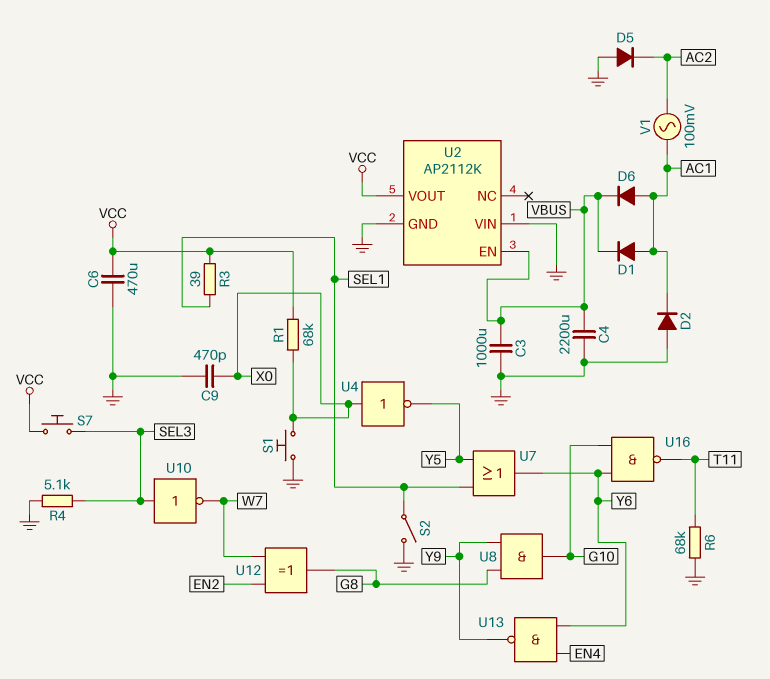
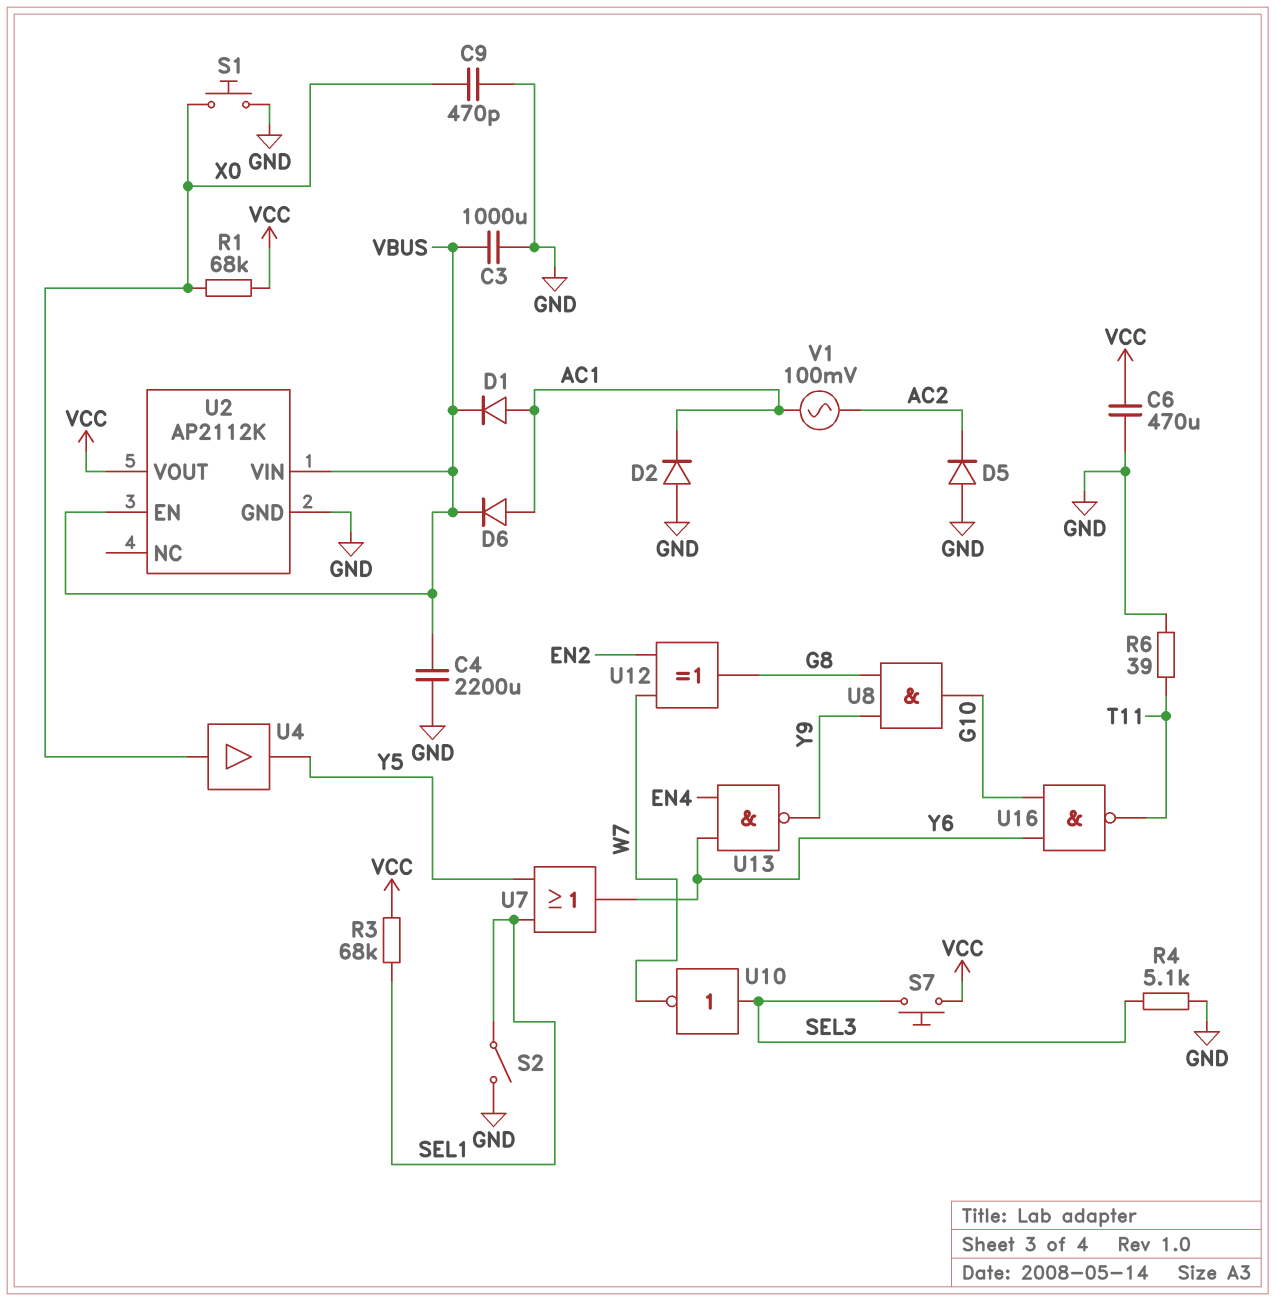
R3: 39 (SEL1, VCC) -> 68k (SEL1, VCC)
R6: 68k (GND, T11) -> 39 (GND, T11)
U2 pin VIN: GND -> VBUS
U4: NOT (in X0, out Y5) -> buffer (in X0, out Y5)

